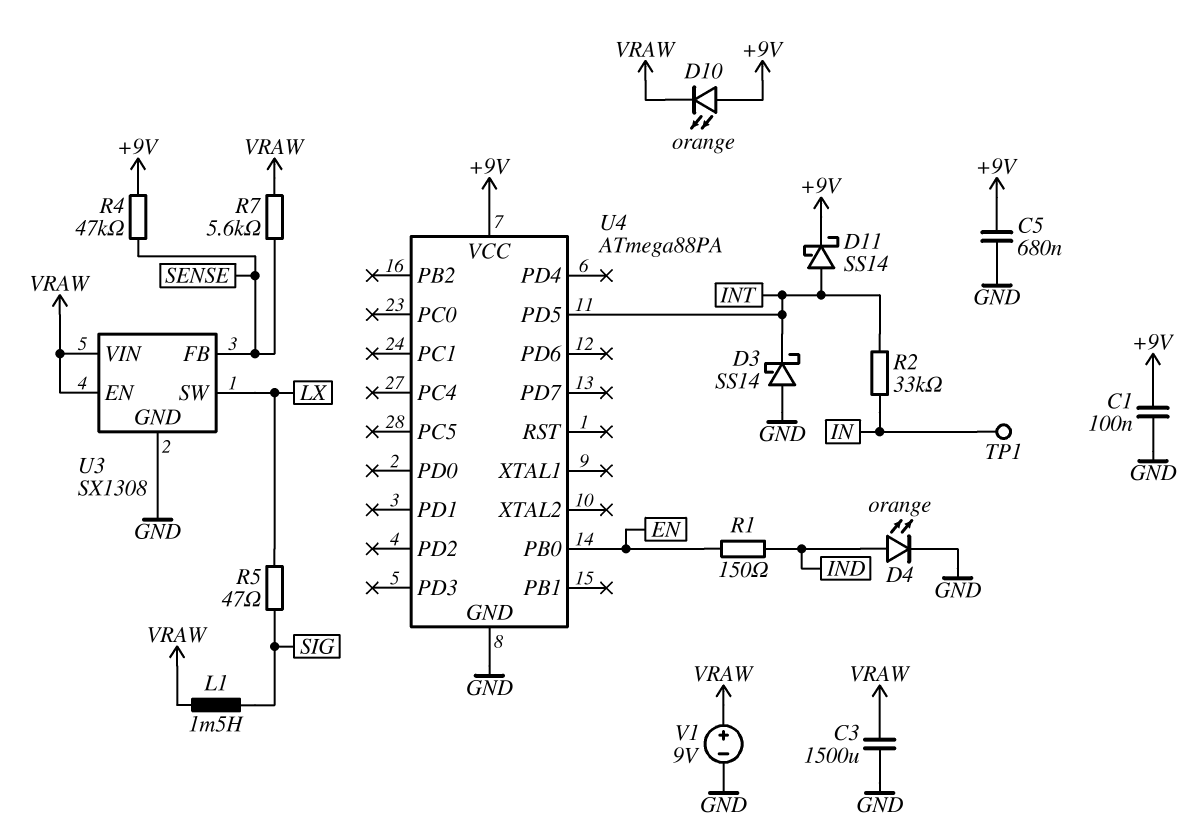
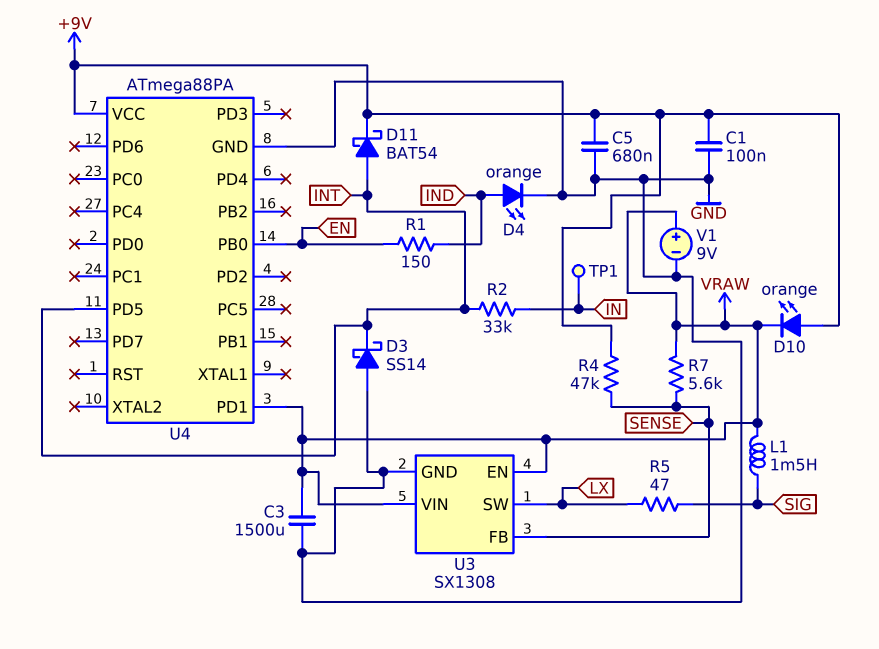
D11: schottky SS14 (A INT, K +9V) -> schottky BAT54 (A INT, K +9V)
U4 pin PD1: none -> VRAW

